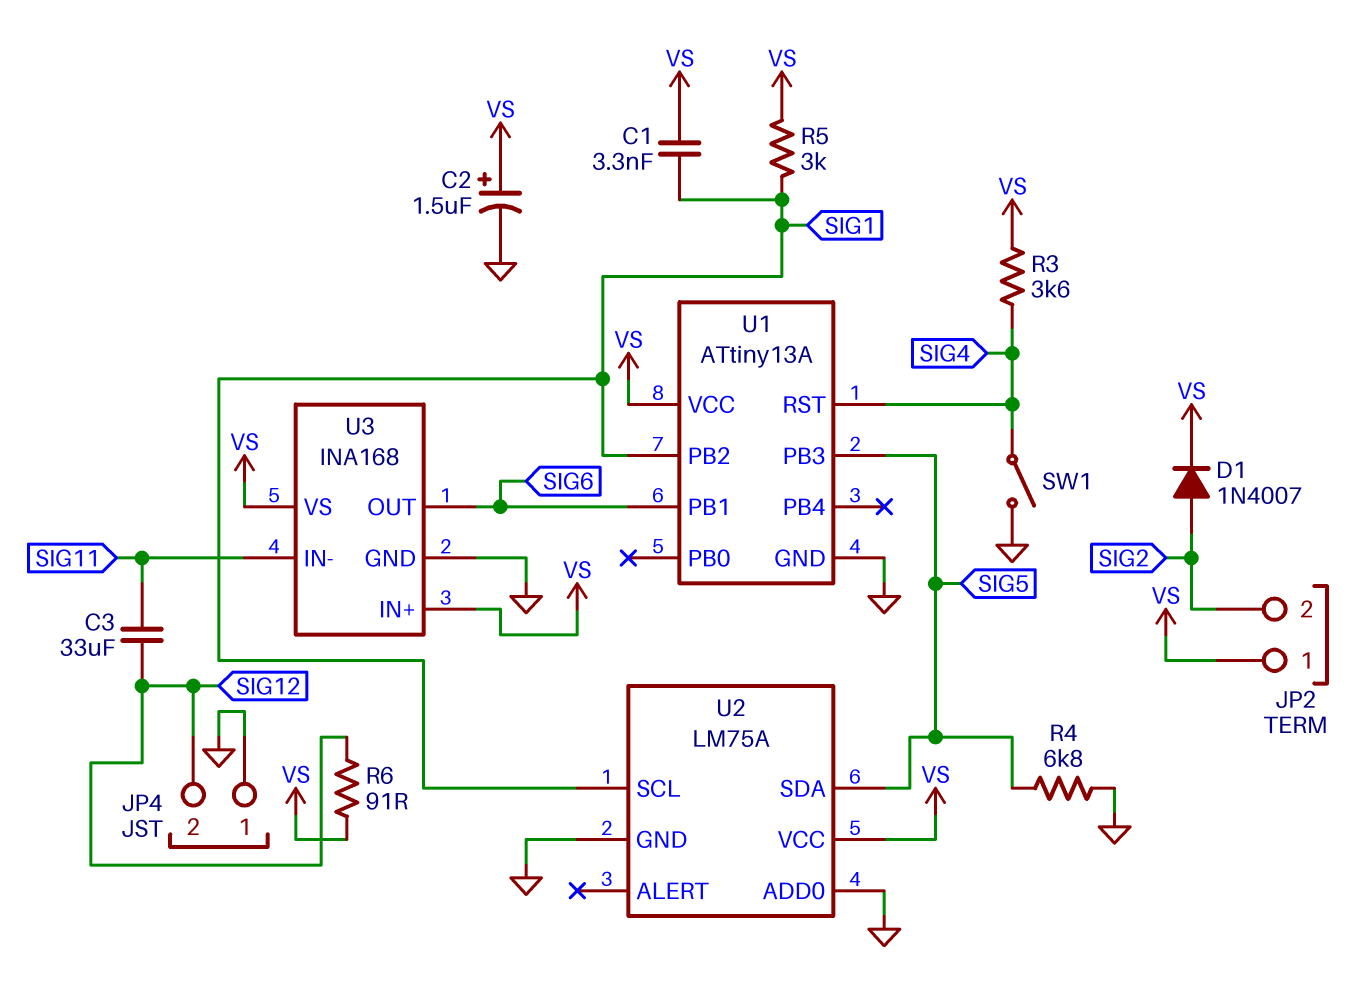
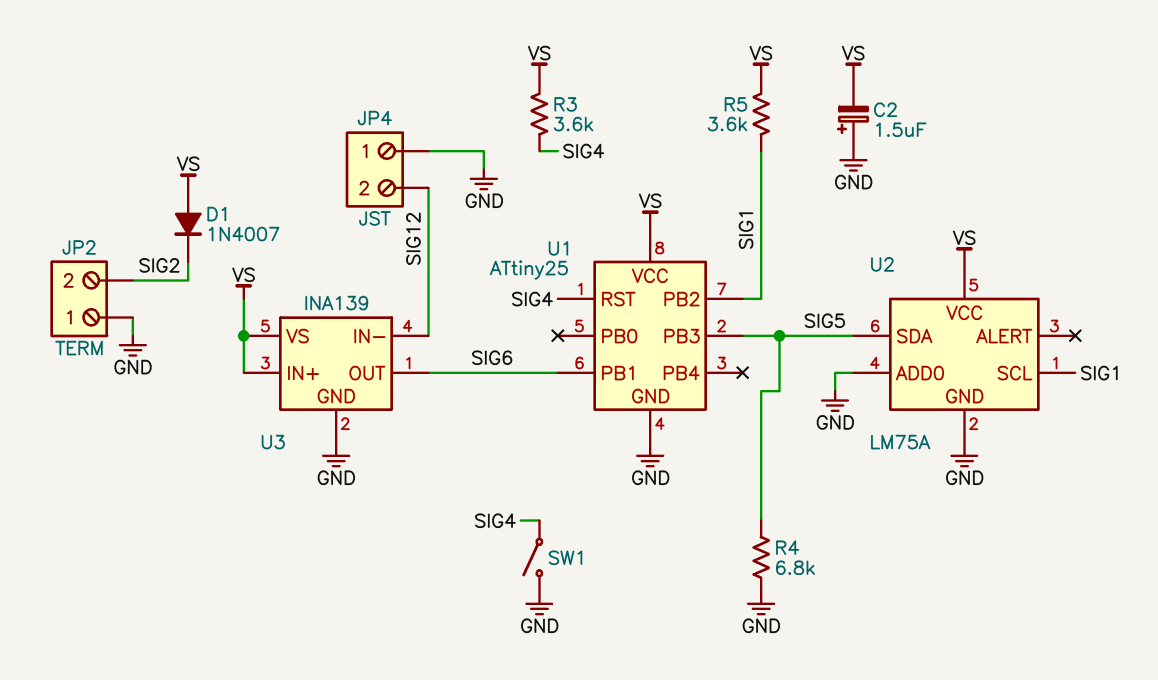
C1: 3.3nF (SIG1, VS) -> none
C2: 1.5uF (plus VS, minus GND) -> 1.5uF (plus GND, minus VS)
C3: 33uF (SIG11, SIG12) -> none
D1: diode 1N4007 (A SIG2, K VS) -> diode 1N4007 (A VS, K SIG2)
JP2 pin 1: VS -> GND
R5: 3k (SIG1, VS) -> 3.6k (SIG1, VS)
R6: 91 (SIG12, VS) -> none
U1: ATtiny13A -> ATtiny25
U3: INA168 -> INA139
U3 pin IN-: SIG11 -> SIG12

